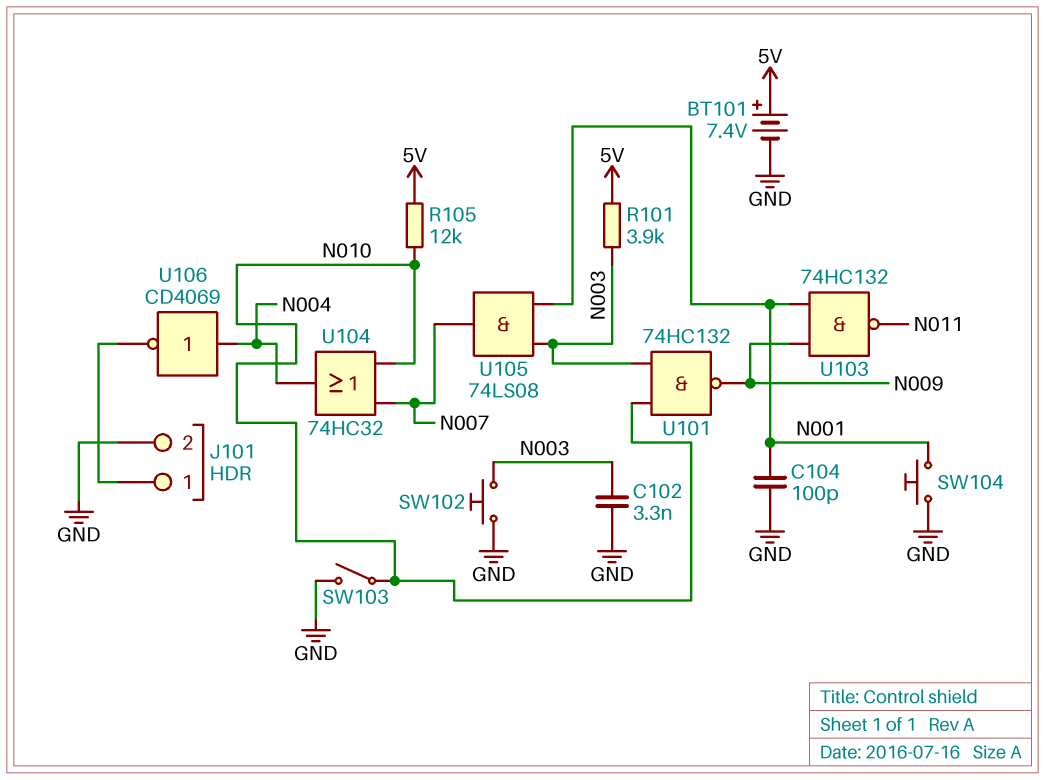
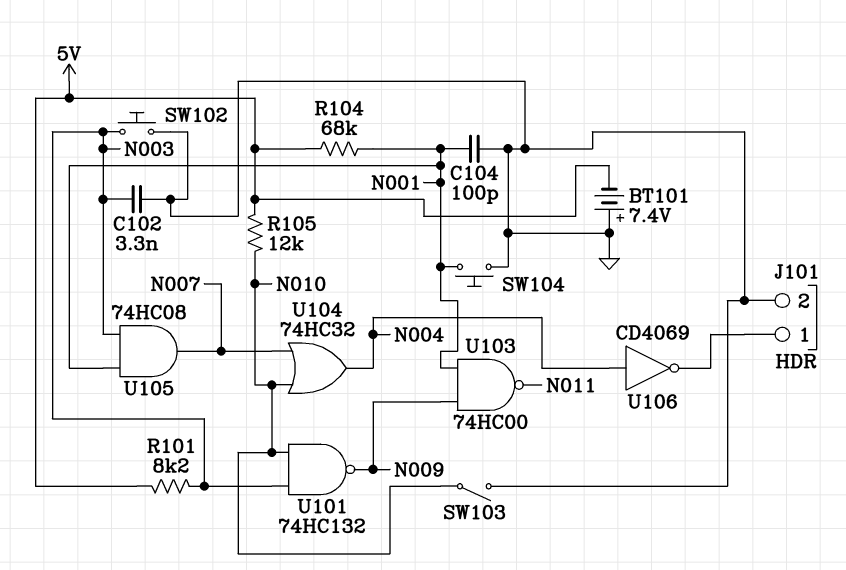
BT101: 7.4V (plus 5V, minus GND) -> 7.4V (plus GND, minus 5V)
R101: 3.9k (5V, N003) -> 8.2k (5V, N003)
R104: none -> 68k (5V, N001)
U103: NAND 74HC132 (in N001, in N009, out N011) -> NAND 74HC00 (in N001, in N009, out N011)
U105: AND 74LS08 (in N001, in N003, out N007) -> AND 74HC08 (in N001, in N003, out N007)

